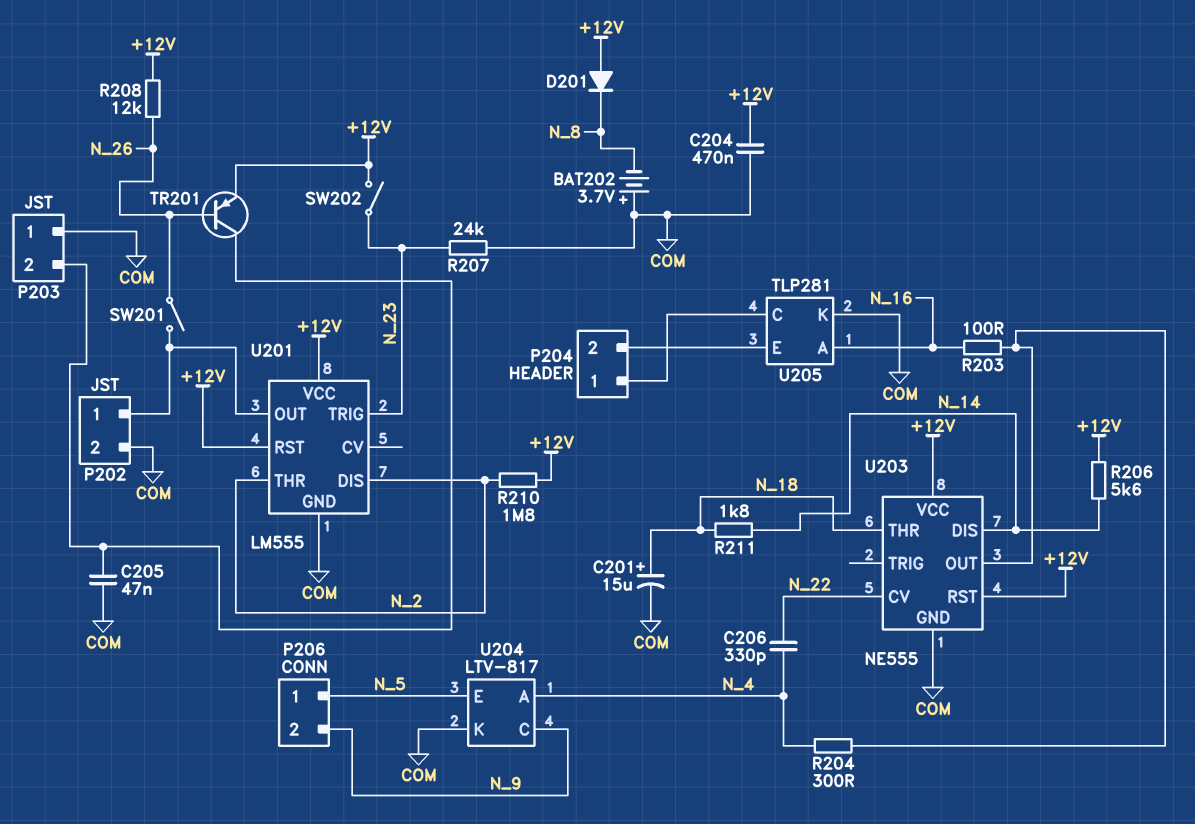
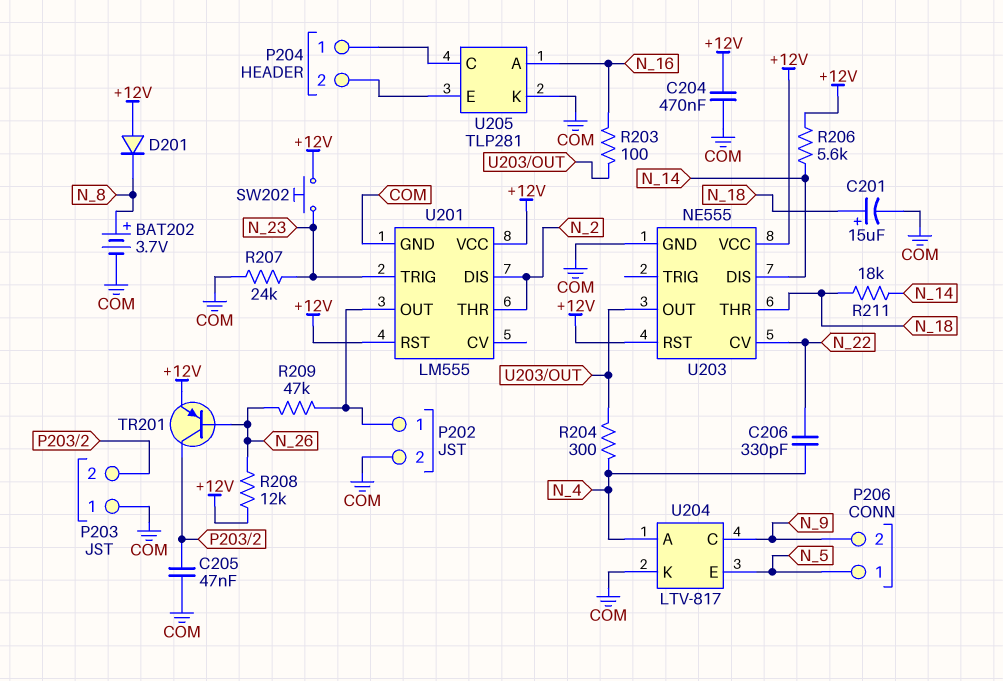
BAT202: 3.7V (plus COM, minus N_8) -> 3.7V (plus N_8, minus COM)
R209: none -> 47k (N_26, P202/1)
R210: 1.8M (+12V, N_2) -> none
R211: 1.8k (N_14, N_18) -> 18k (N_14, N_18)
SW201: switch (N_26, P202/1) -> none
SW202: switch (+12V, N_23) -> button (+12V, N_23)

